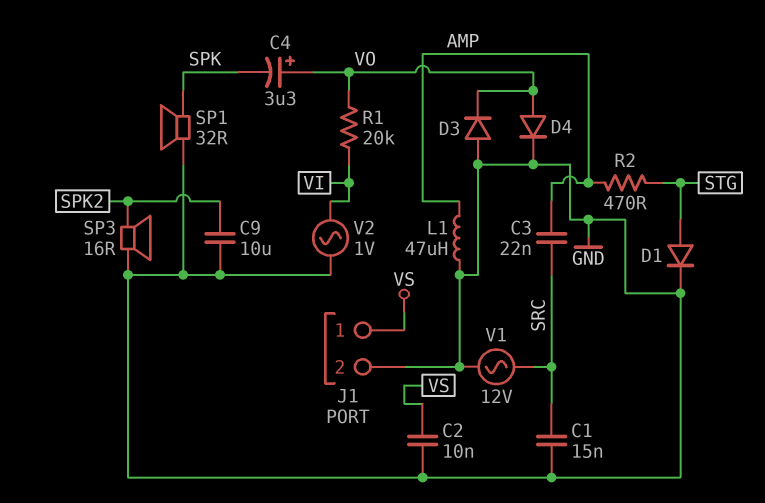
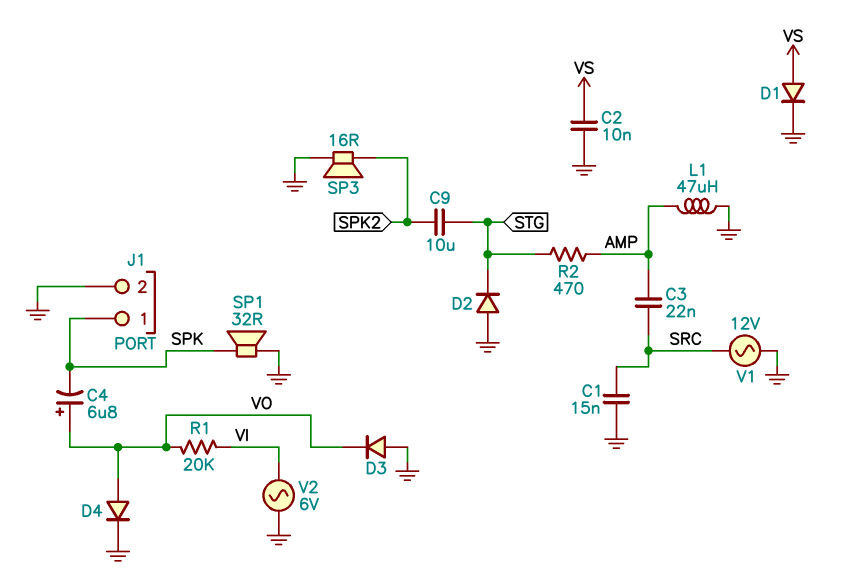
C4: 3.3uF (plus VO, minus SPK) -> 6.8uF (plus VO, minus SPK)
C9: 10uF (GND, SPK2) -> 10uF (SPK2, STG)
D1: diode (A STG, K GND) -> diode (A VS, K GND)
D2: none -> diode (A GND, K STG)
J1 pin 1: VS -> SPK
V2: AC 1V (GND, VI) -> AC 6V (GND, VI)

